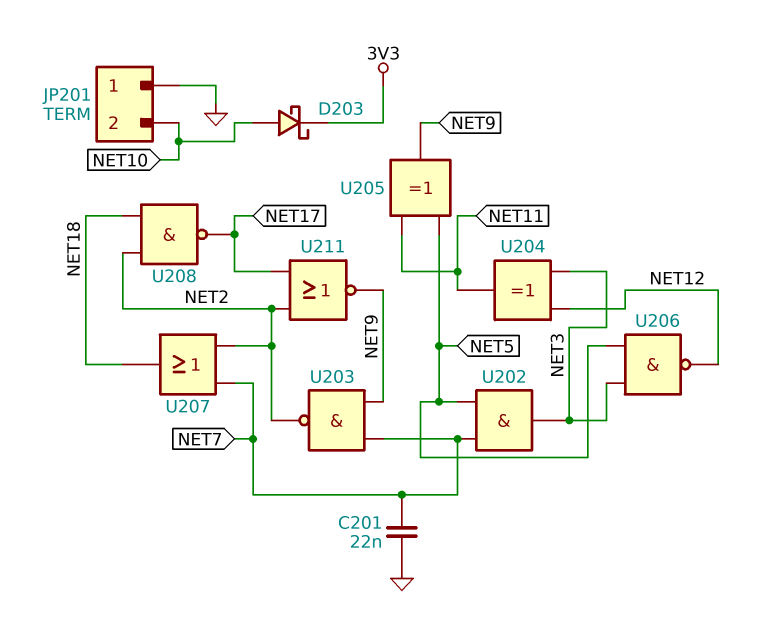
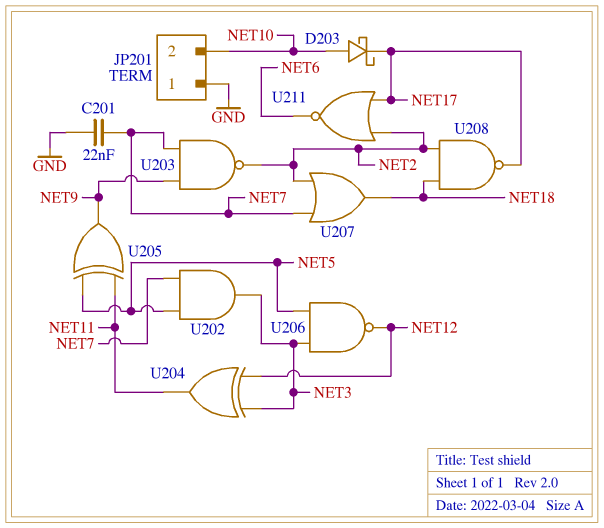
D203: schottky (A NET10, K 3V3) -> schottky (A NET10, K NET17)
U211: NOR (in NET2, in NET17, out NET9) -> NOR (in NET2, in NET17, out NET6)

